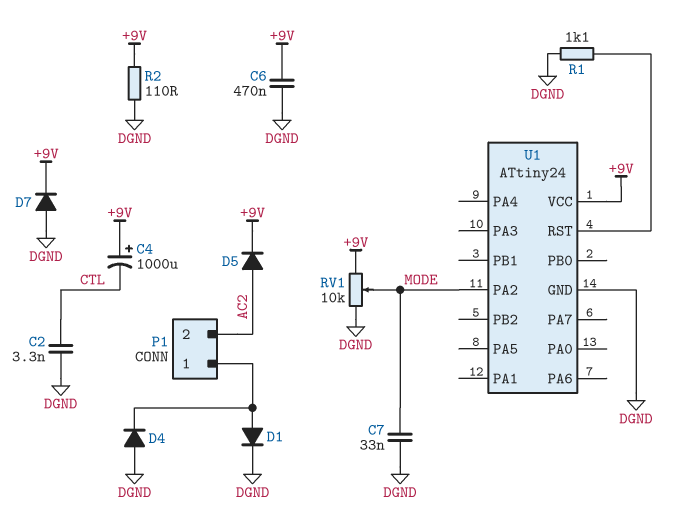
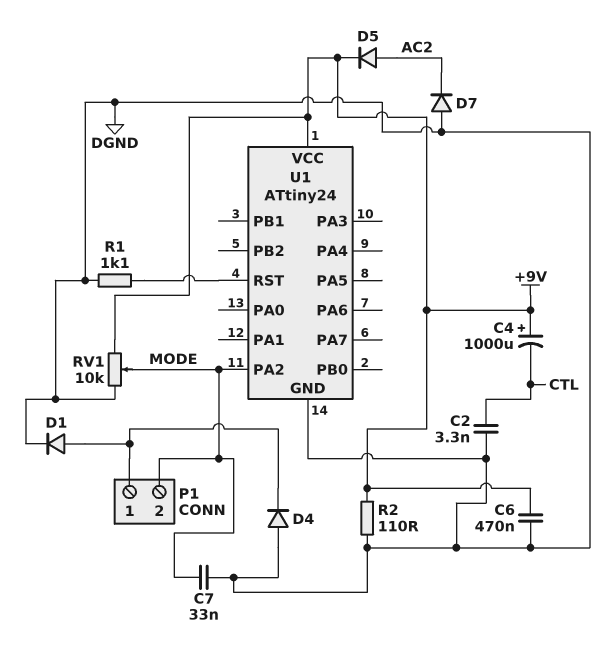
D7: diode (A DGND, K +9V) -> diode (A DGND, K AC2)
P1 pin 2: AC2 -> MODE

